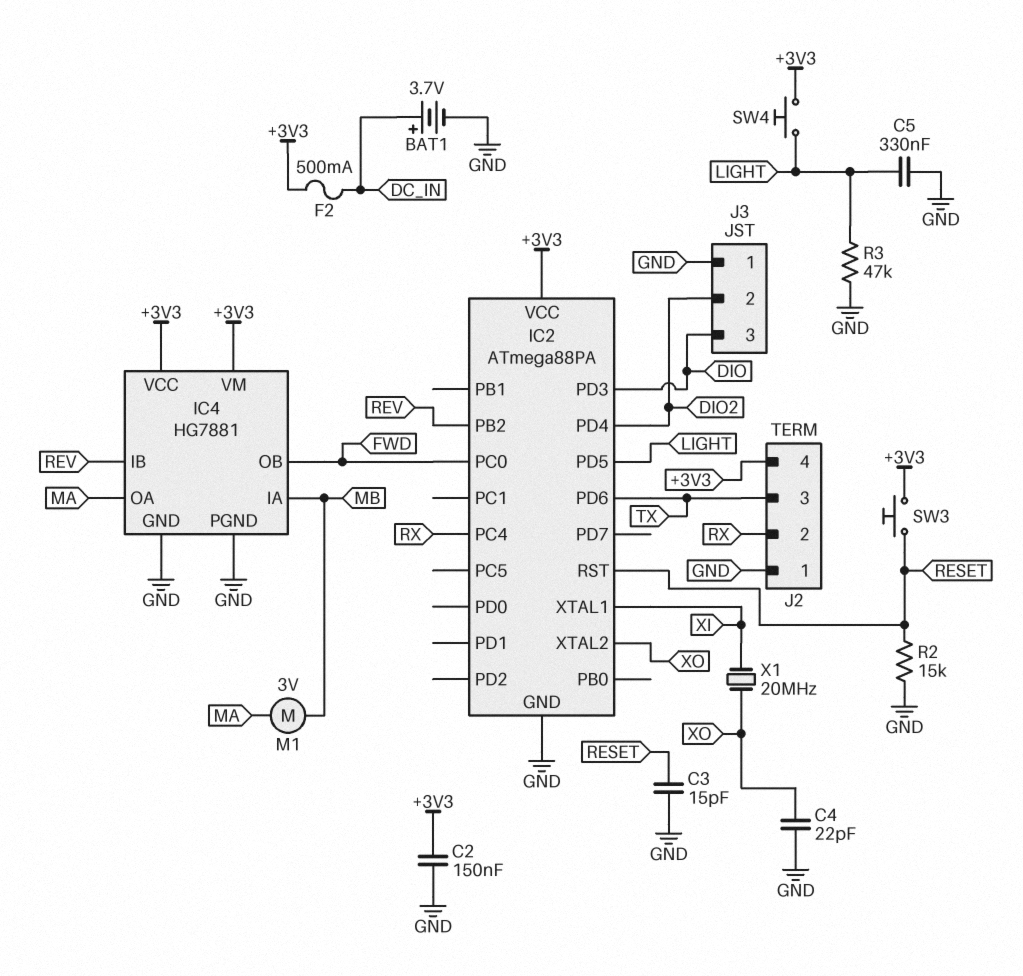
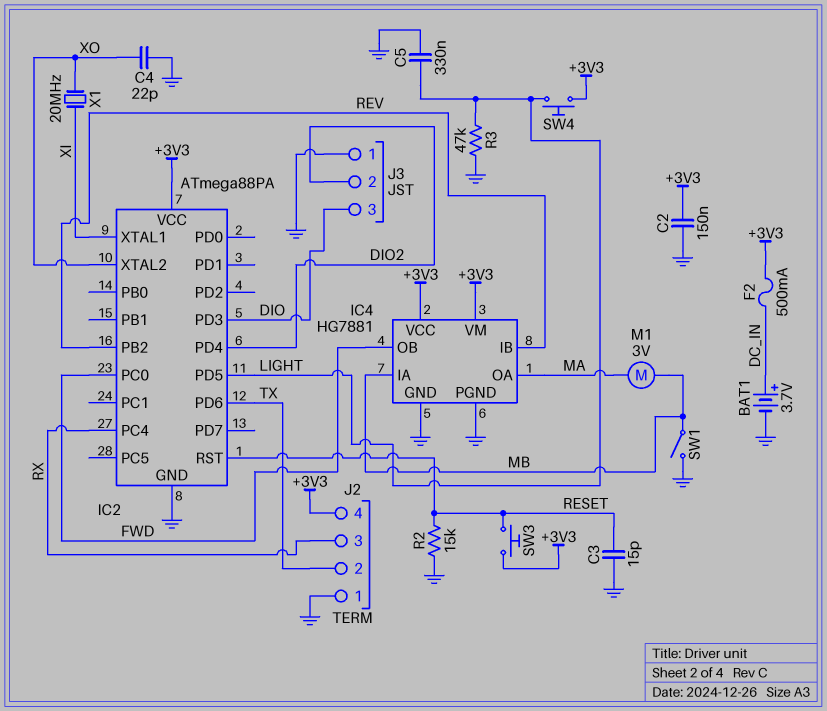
J2 pin 2: RX -> TX
J2 pin 3: TX -> RX
SW1: none -> switch (GND, MB)

